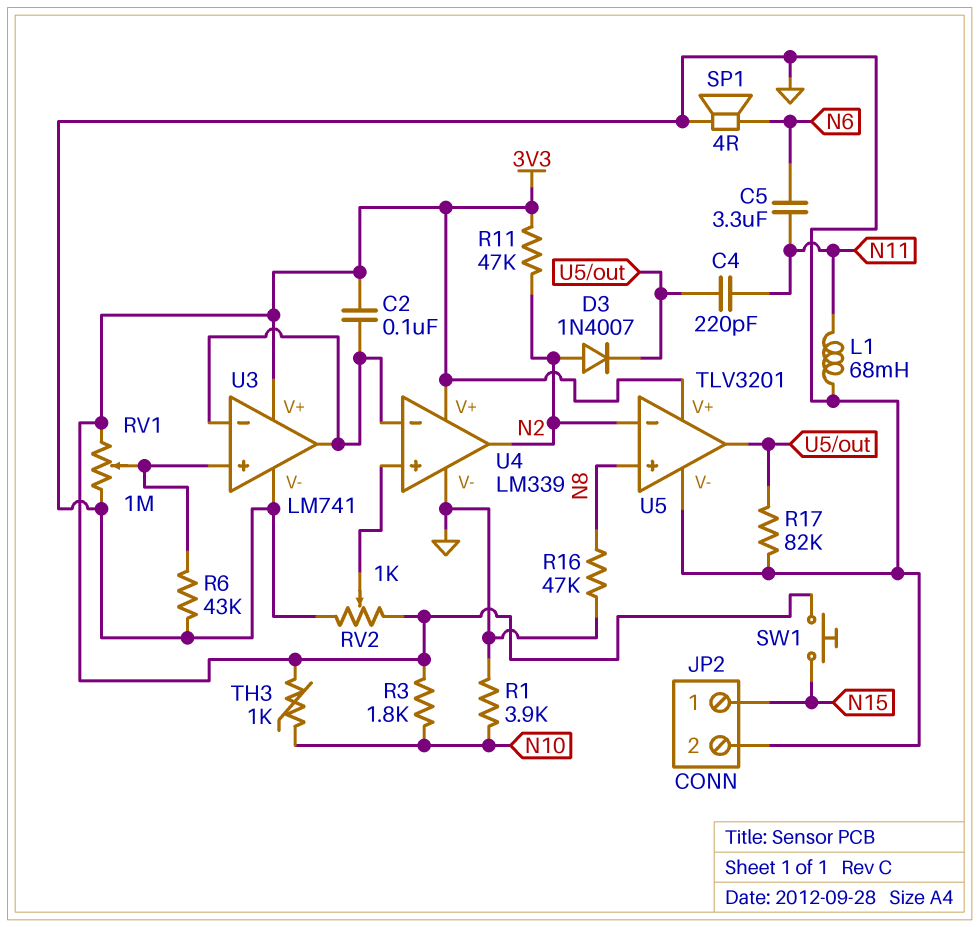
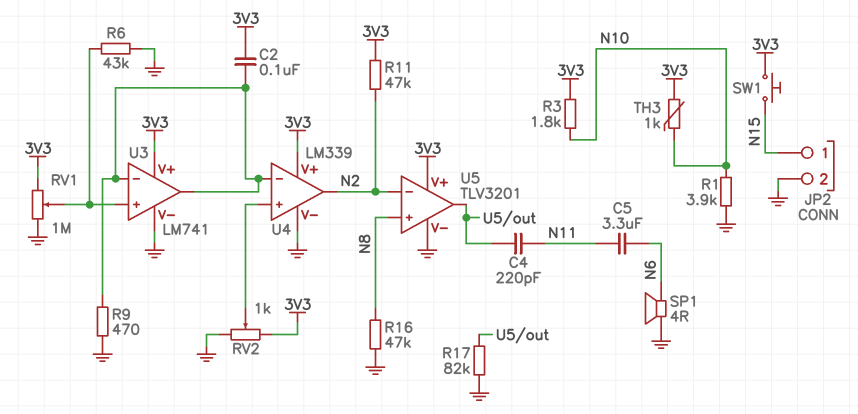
D3: diode 1N4007 (A N2, K U5/out) -> none
L1: 68mH (GND, N11) -> none
R9: none -> 470 (GND, U3/in-)

